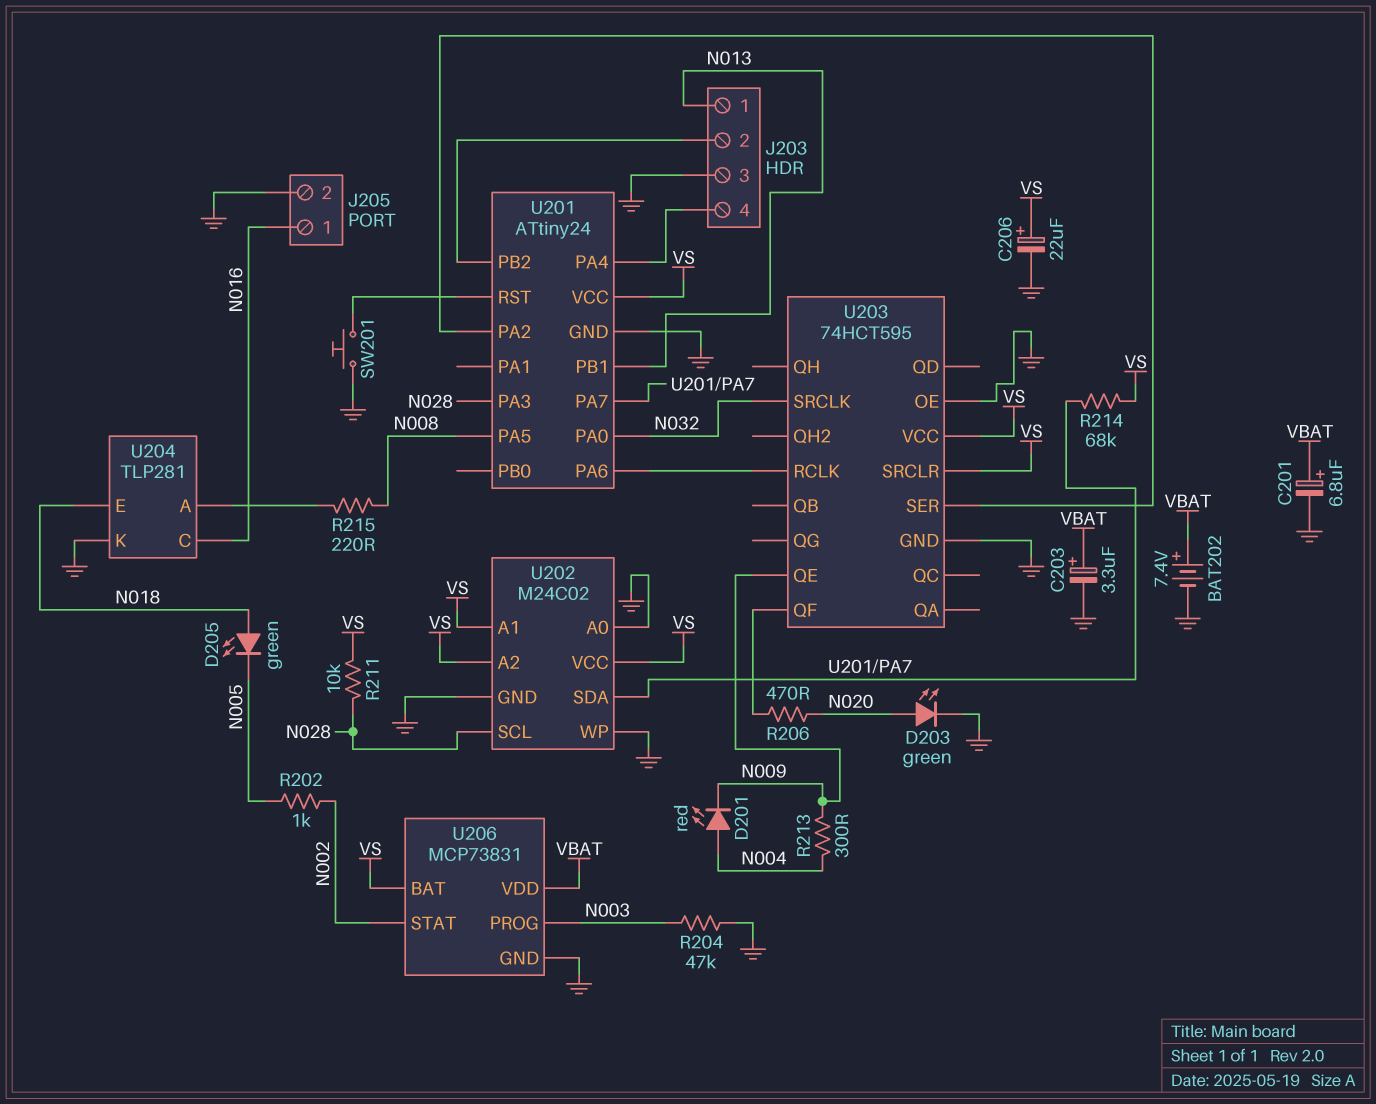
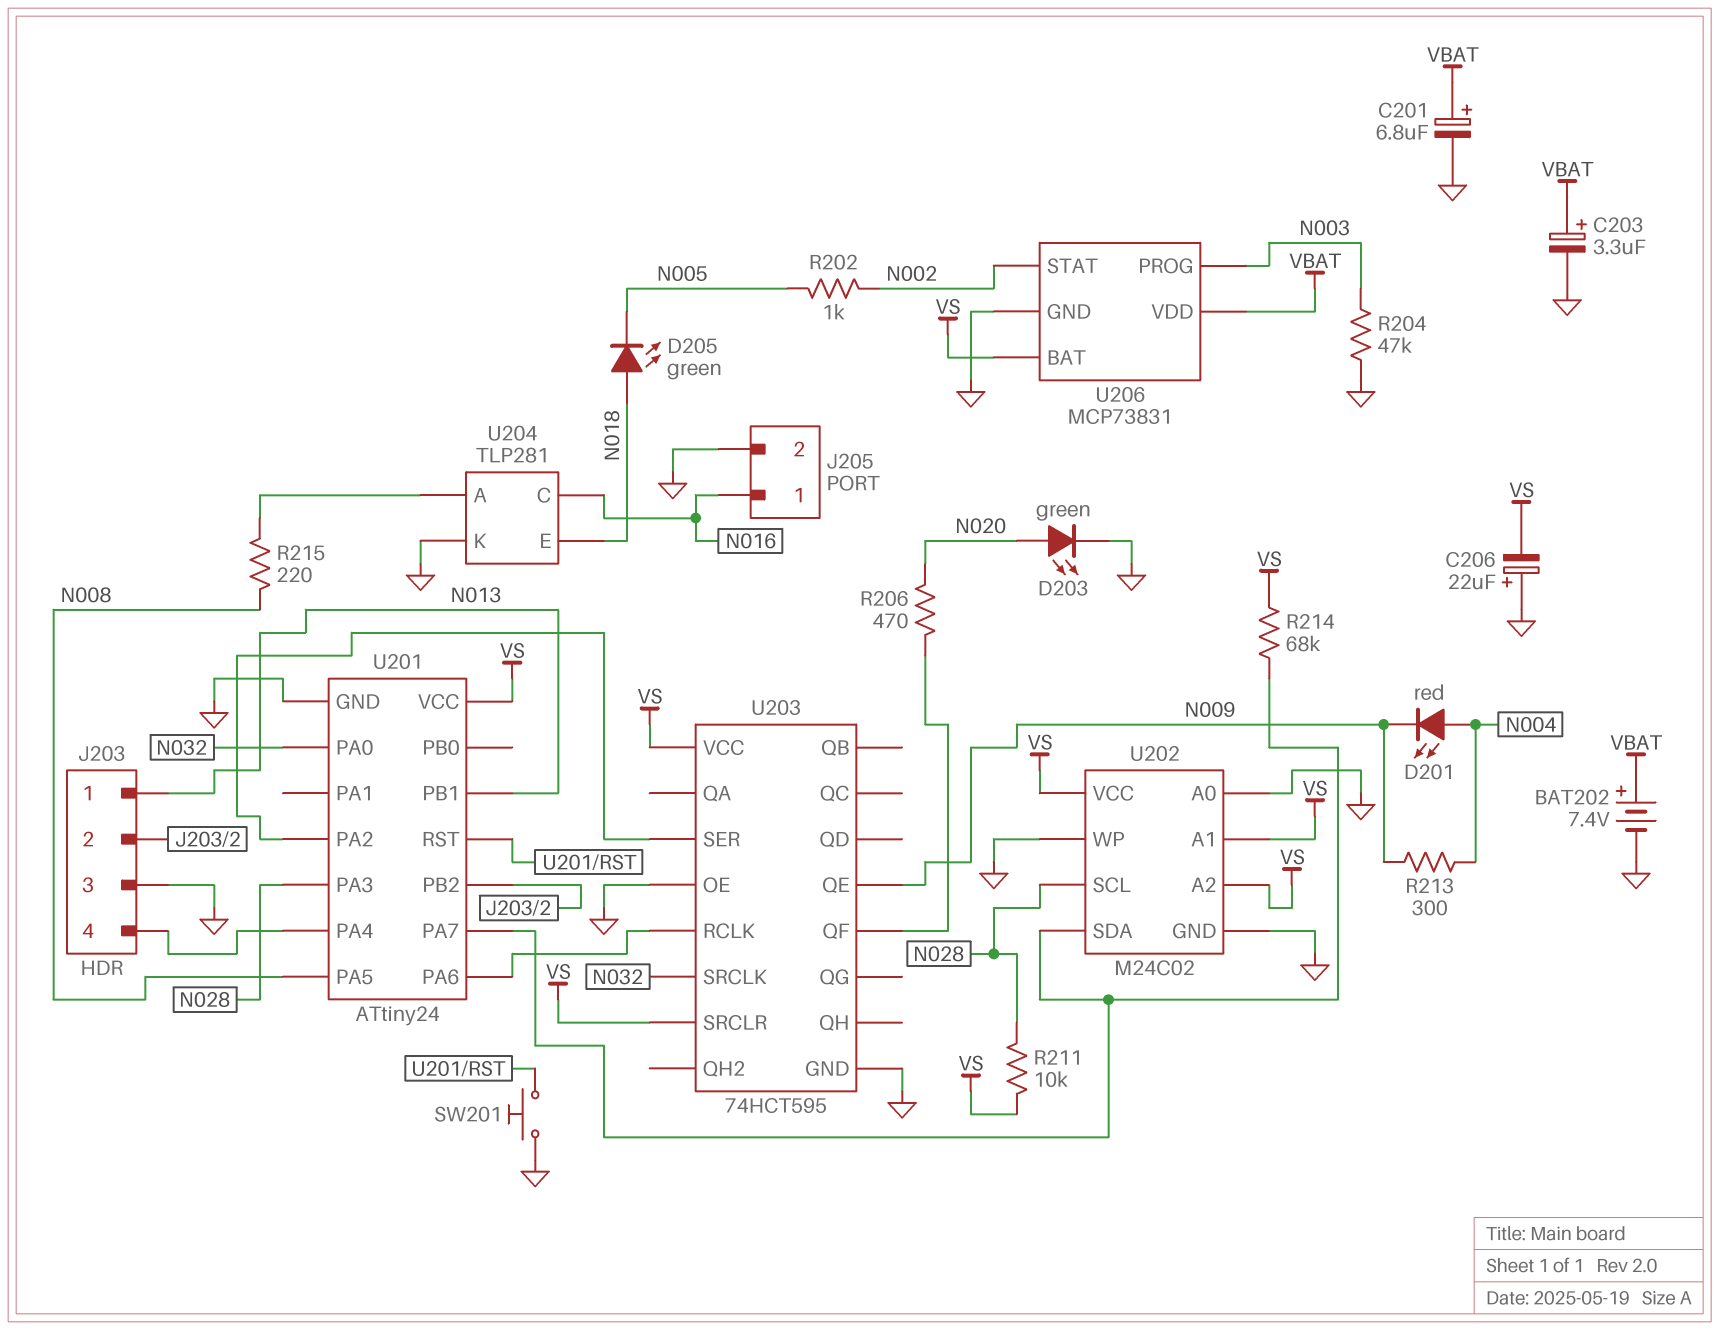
C206: 22uF (plus VS, minus GND) -> 22uF (plus GND, minus VS)

